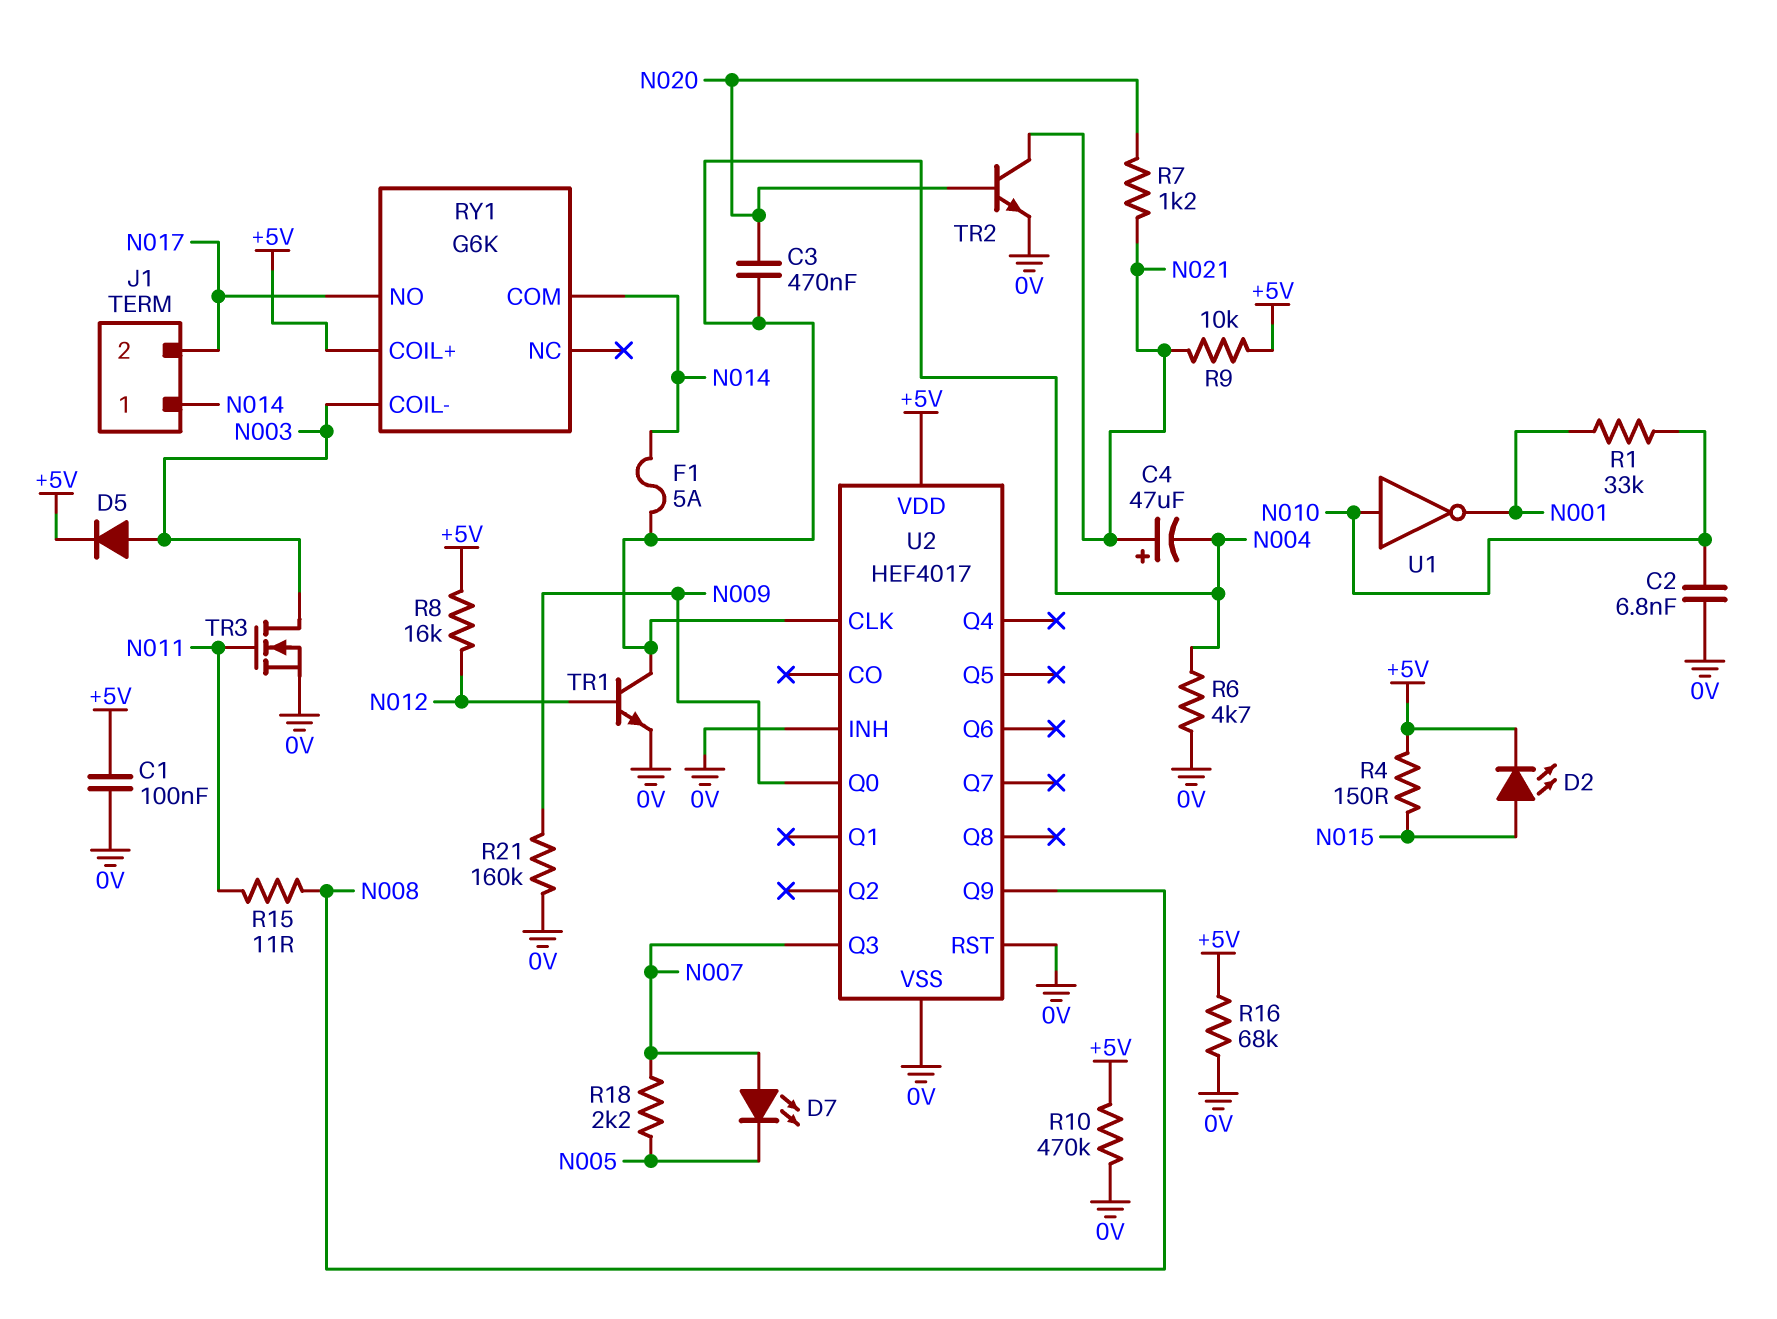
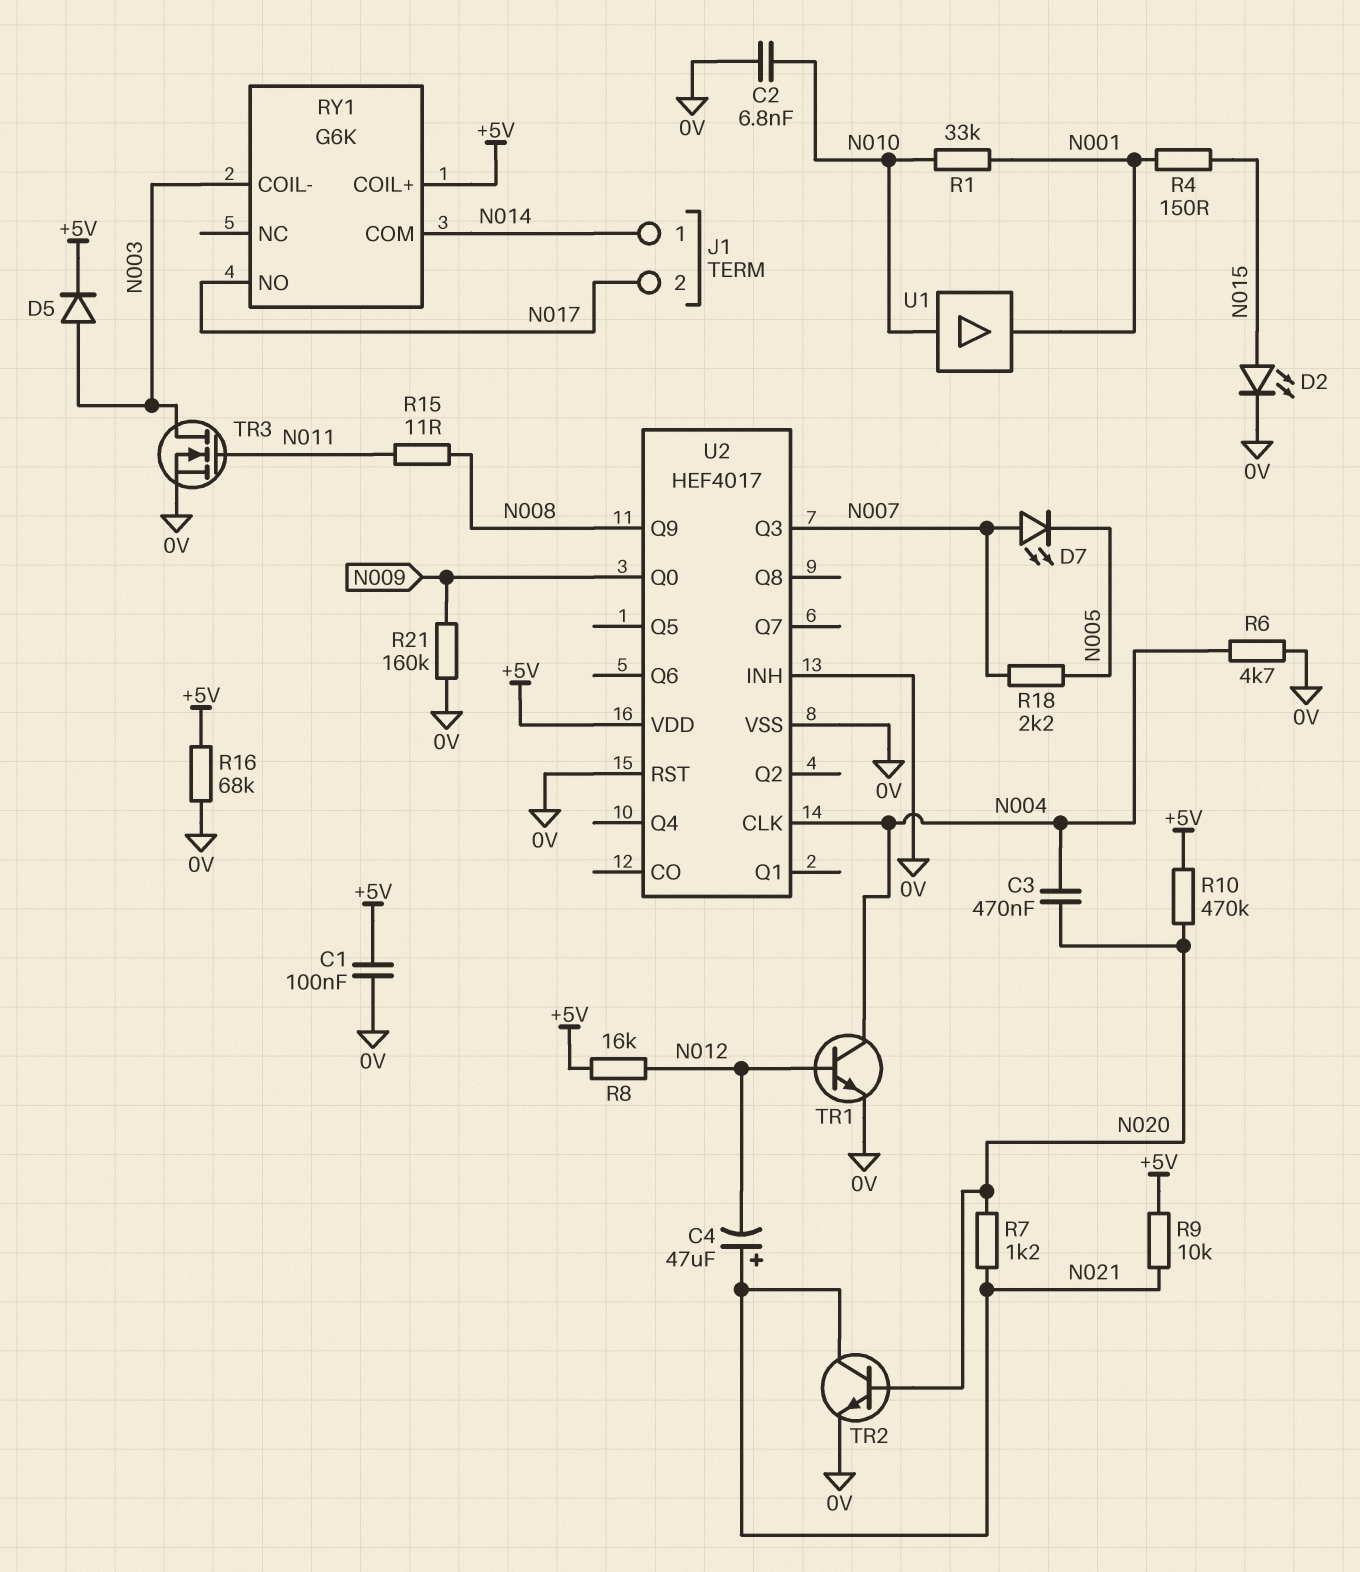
C4: 47uF (plus N021, minus N004) -> 47uF (plus N021, minus N012)
D2: LED (A N015, K +5V) -> LED (A N015, K 0V)
F1: 5A (N004, N014) -> none
R4: 150 (+5V, N015) -> 150 (N001, N015)
R10: 470k (+5V, 0V) -> 470k (+5V, N020)
U1: NOT (in N010, out N001) -> buffer (in N010, out N001)

